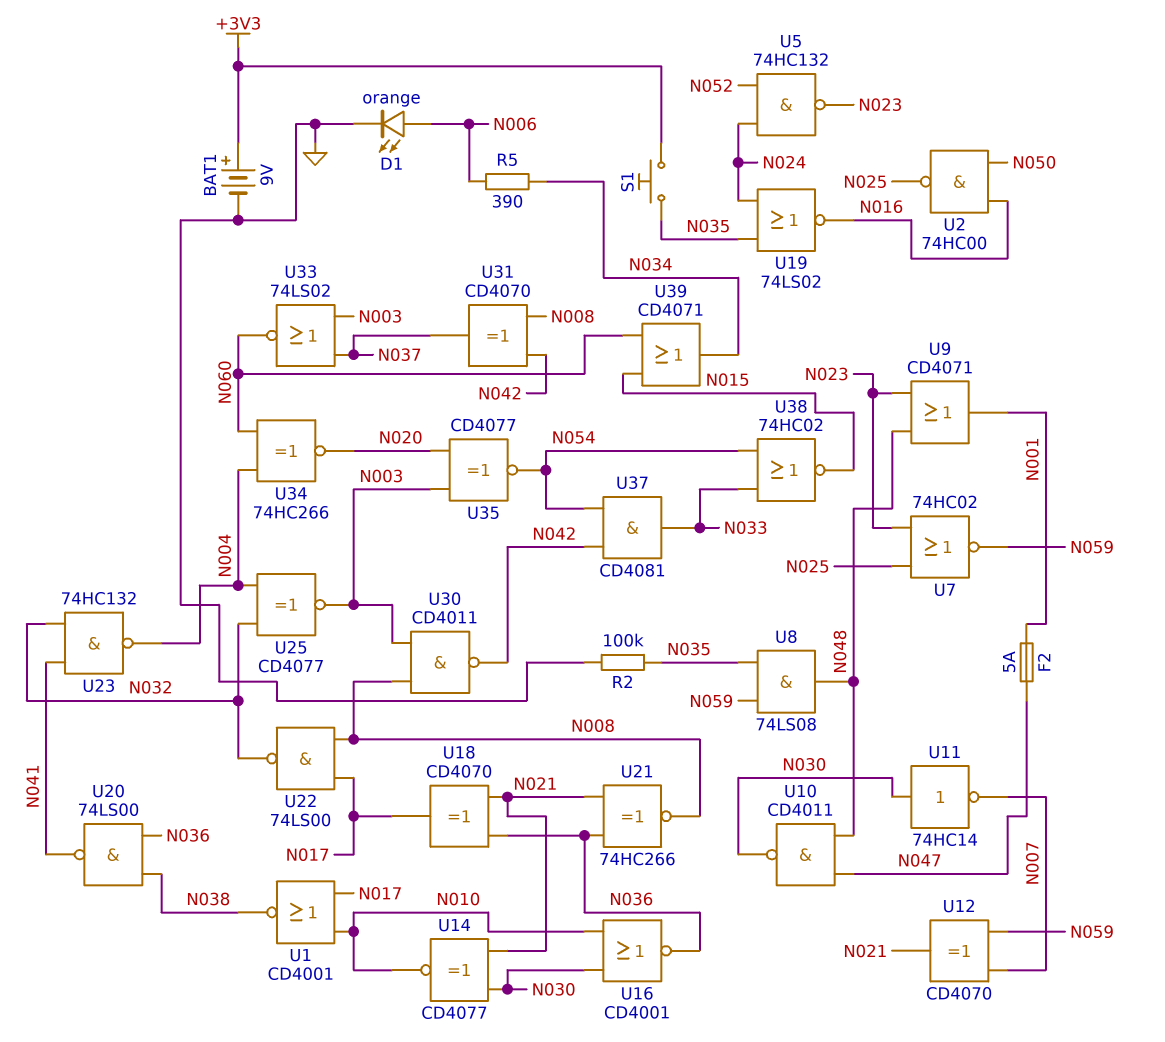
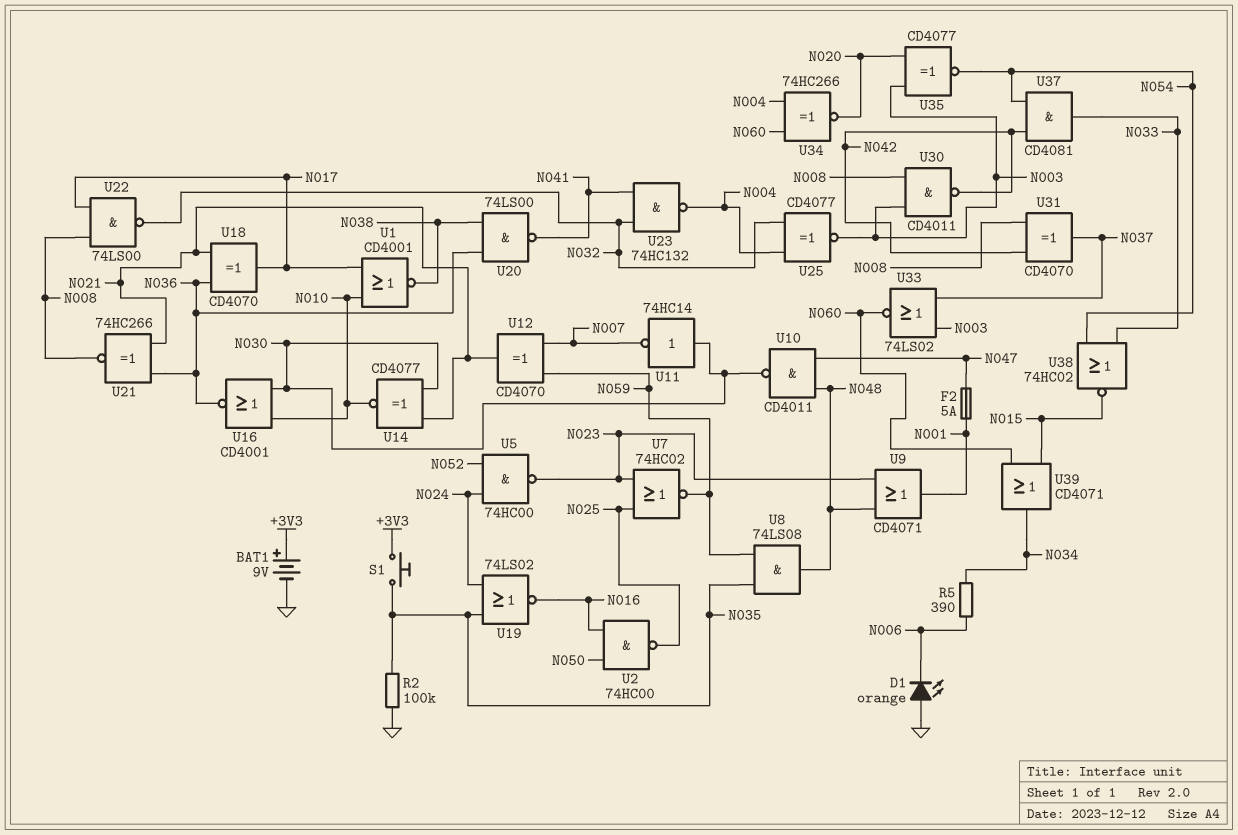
D1: LED orange (A N006, K GND) -> LED orange (A GND, K N006)
U5: NAND 74HC132 (in N024, in N052, out N023) -> NAND 74HC00 (in N024, in N052, out N023)

